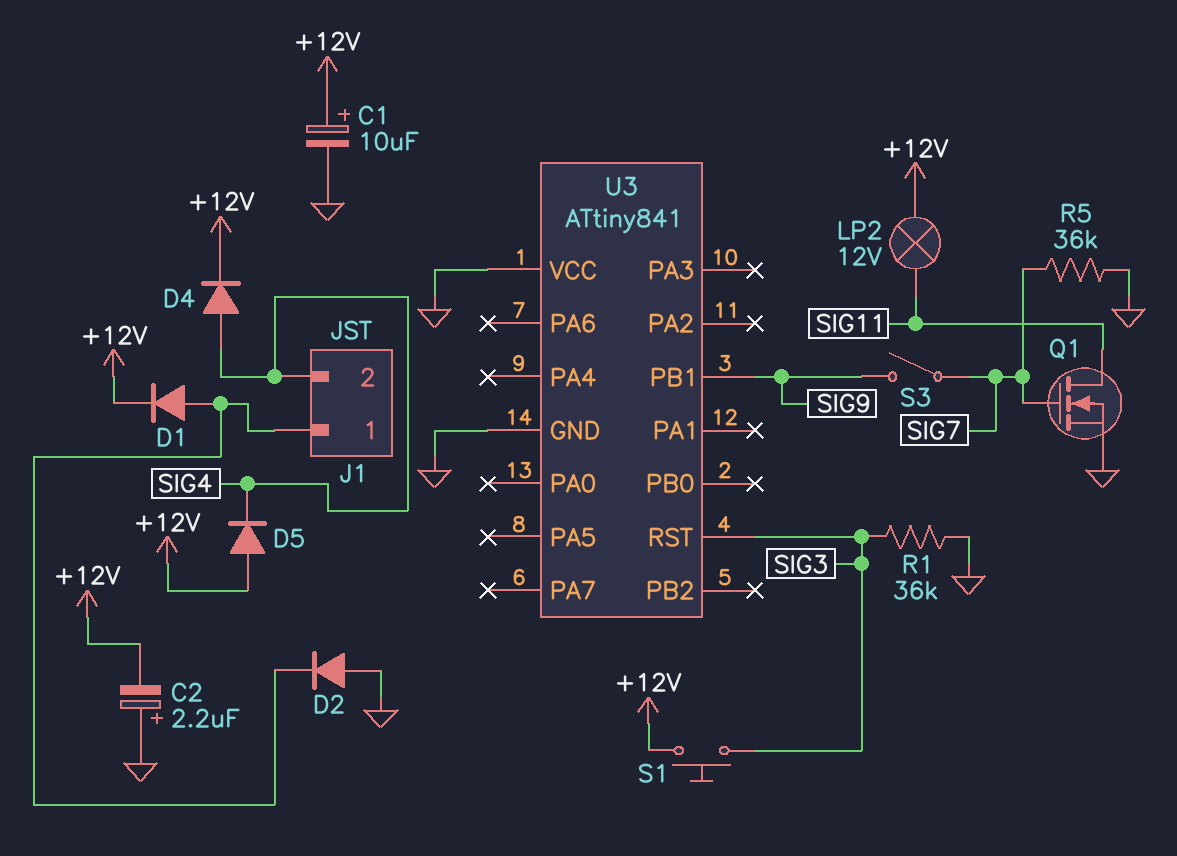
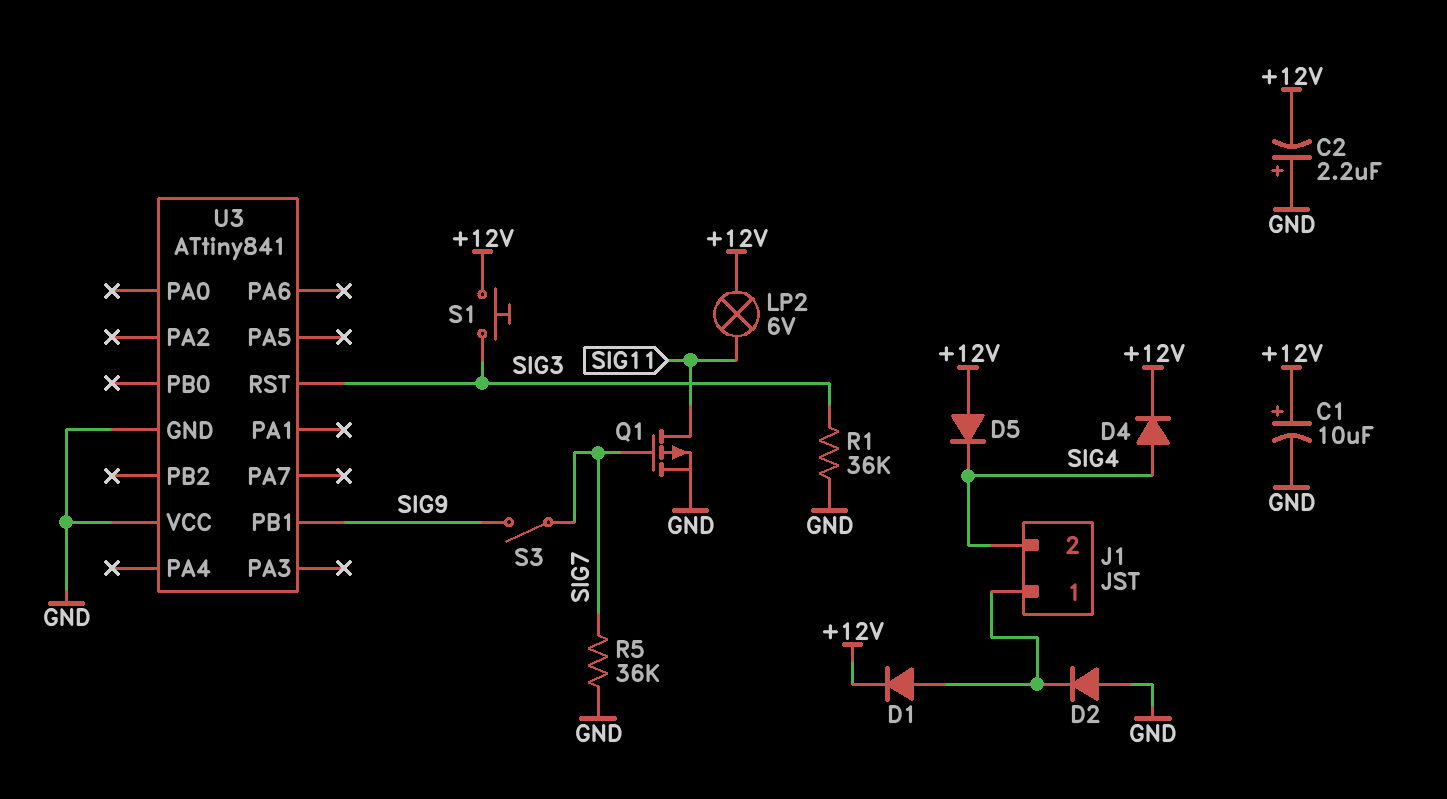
LP2: lamp 12V (+12V, SIG11) -> lamp 6V (+12V, SIG11)
Q1: NMOS (G SIG7, D SIG11, S GND) -> PMOS (G SIG7, D SIG11, S GND)

